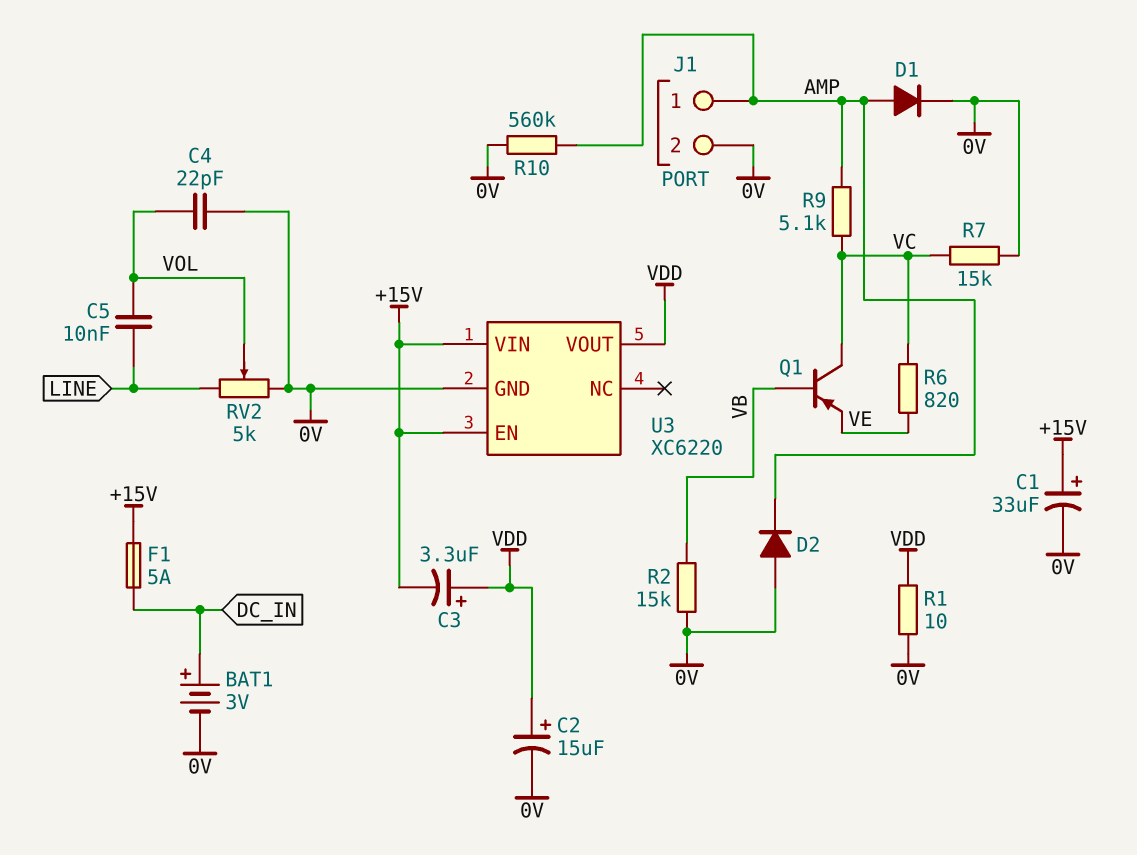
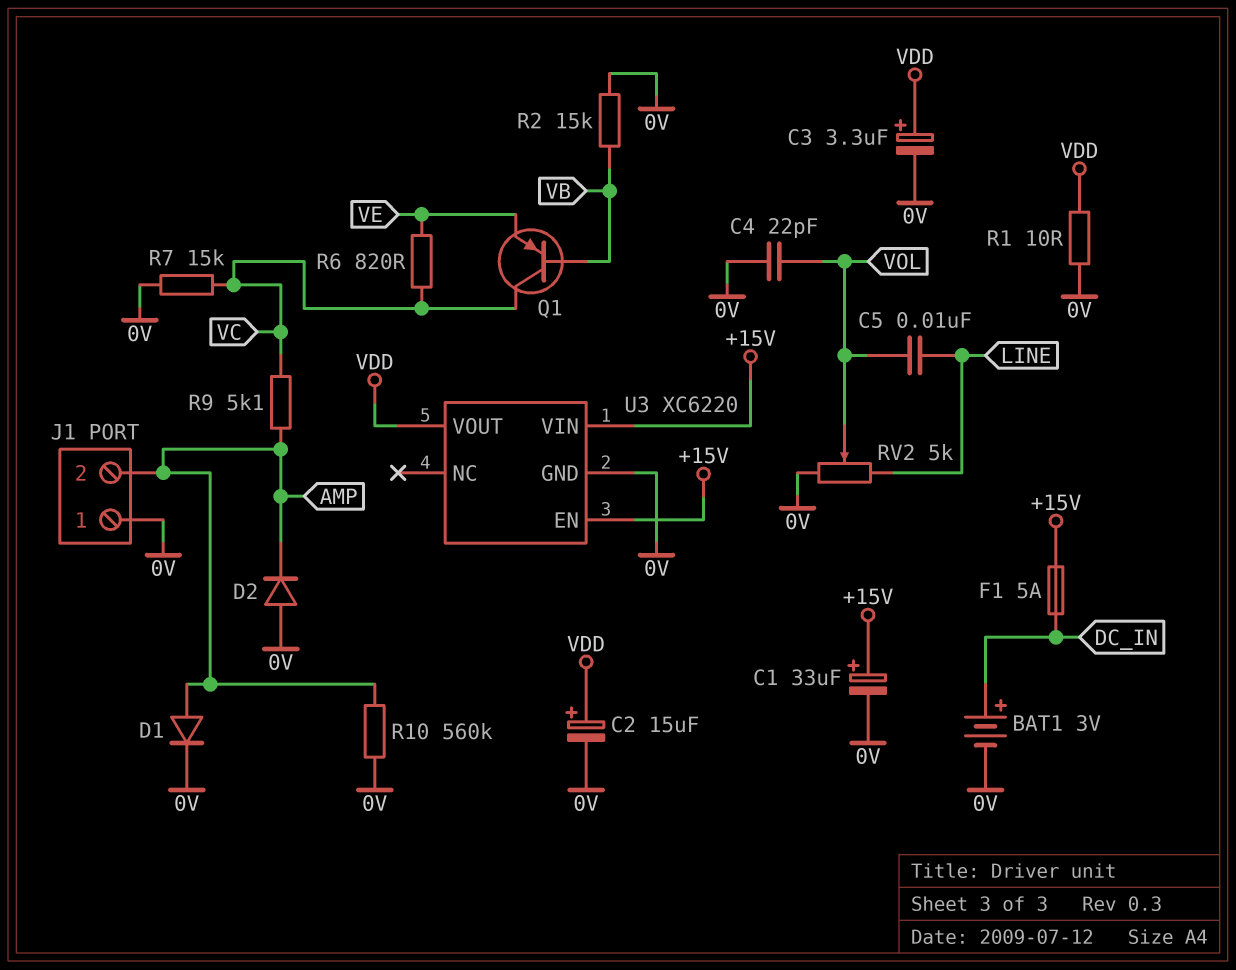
C3: 3.3uF (plus VDD, minus +15V) -> 3.3uF (plus VDD, minus 0V)
J1 pin 1: AMP -> 0V
J1 pin 2: 0V -> AMP

